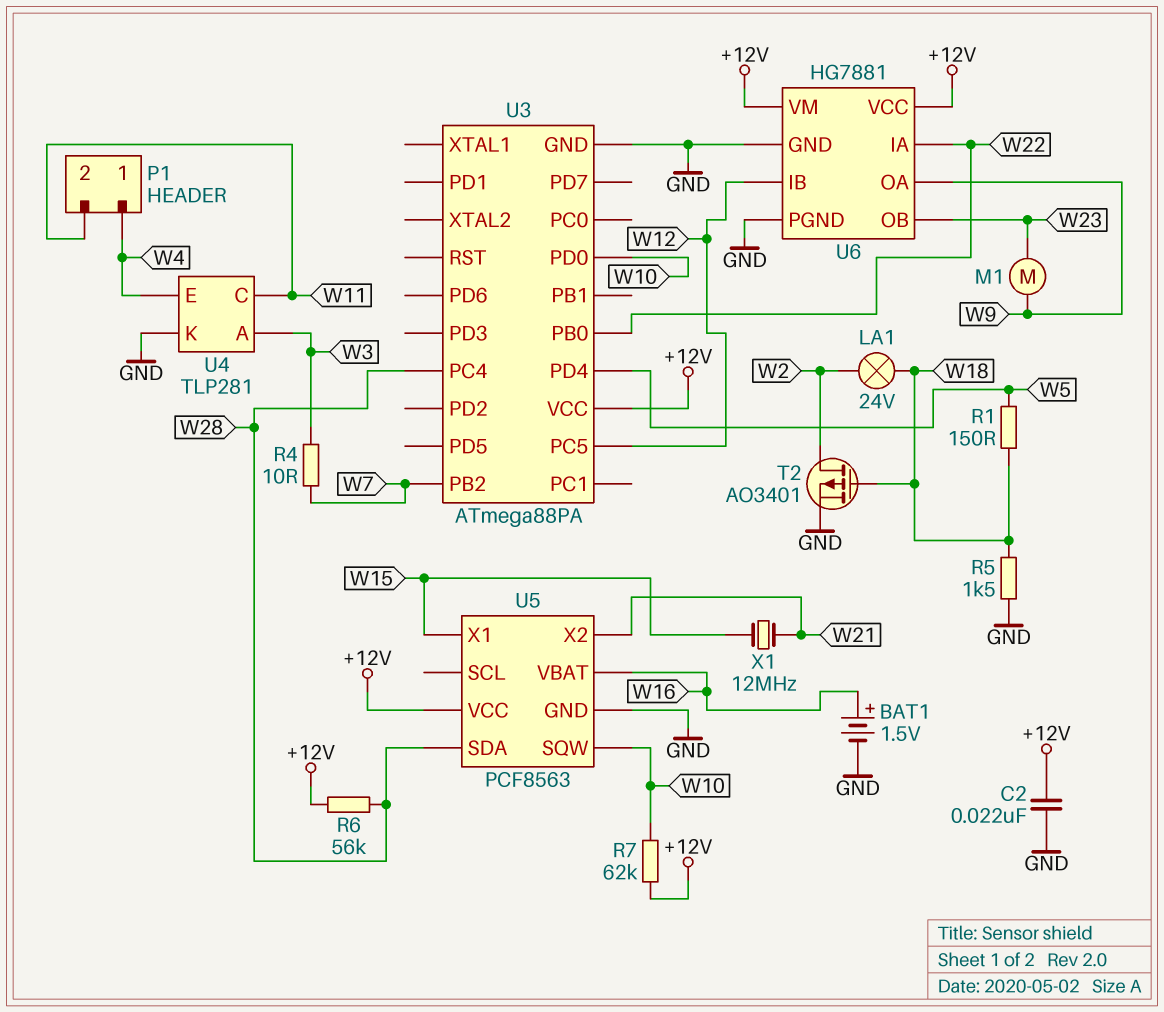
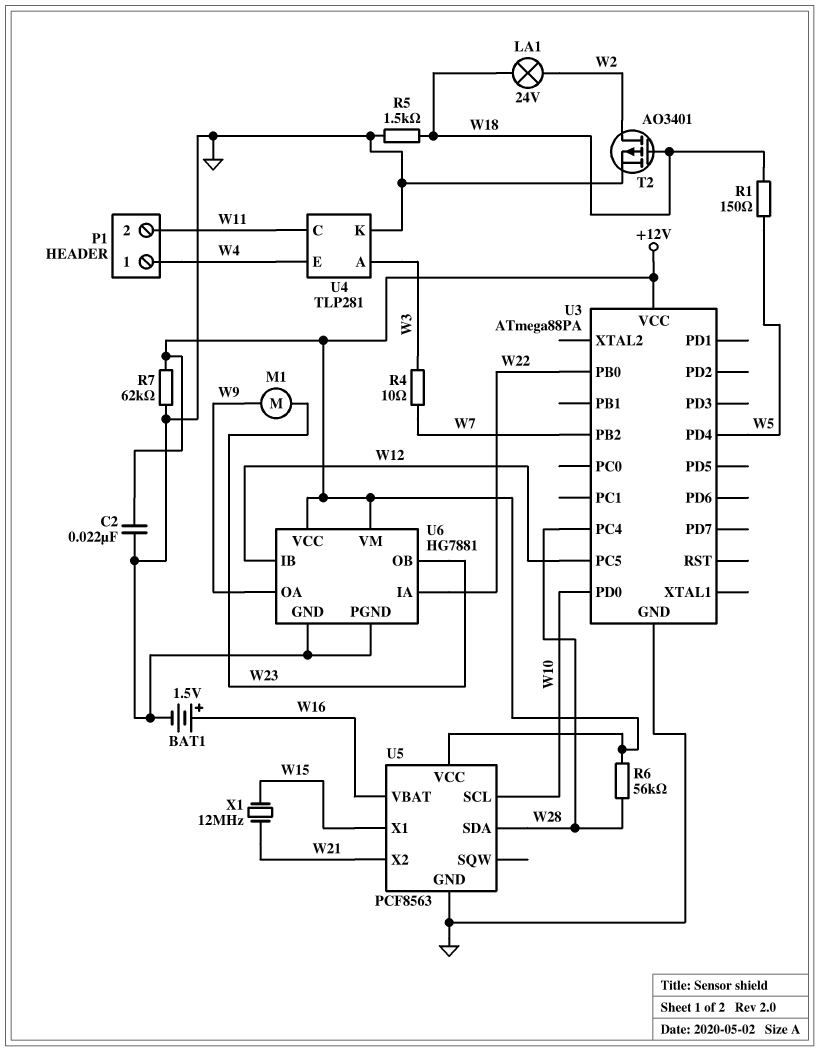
R7: 62k (+12V, W10) -> 62k (+12V, GND)
U5 pin SCL: none -> W10
U5 pin SQW: W10 -> none

